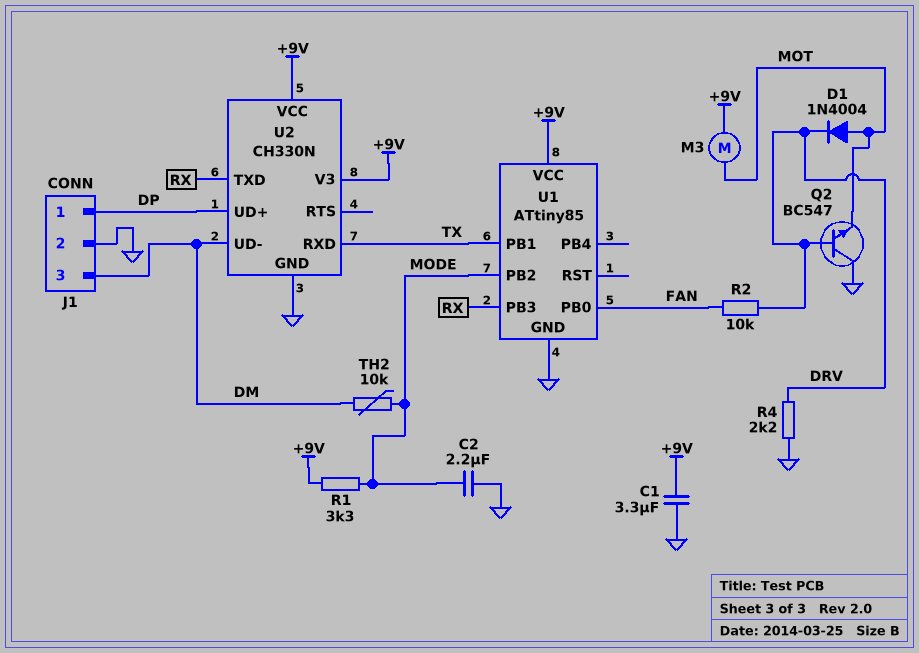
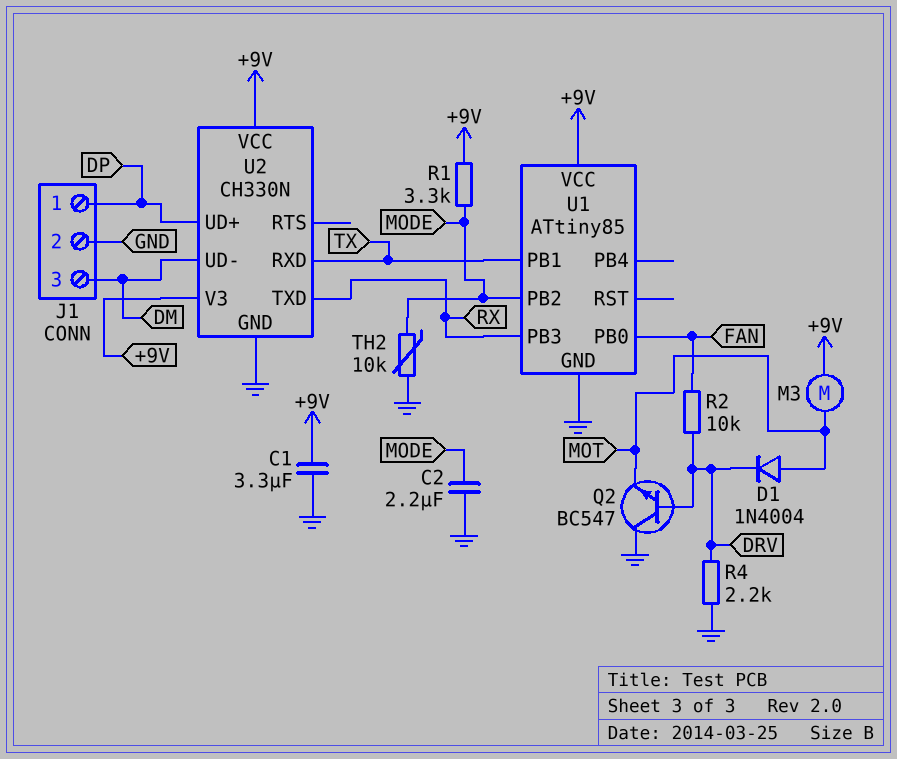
TH2: 10k (DM, MODE) -> 10k (GND, MODE)

